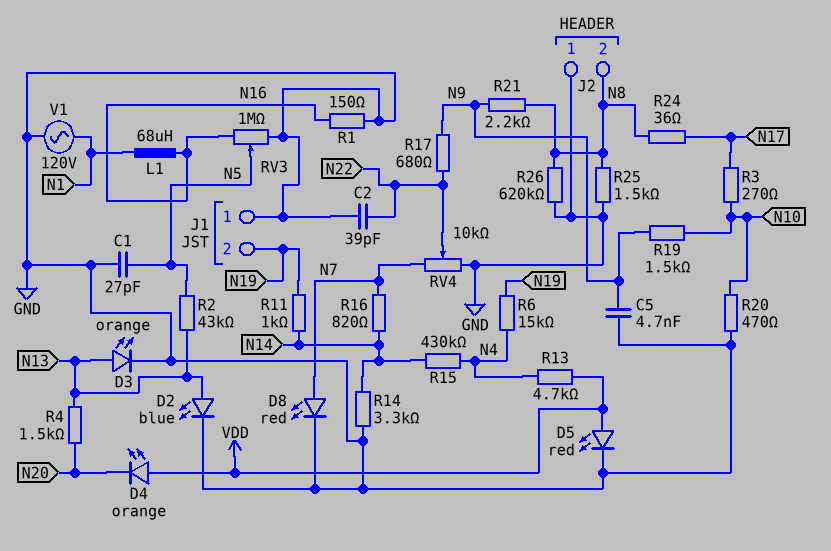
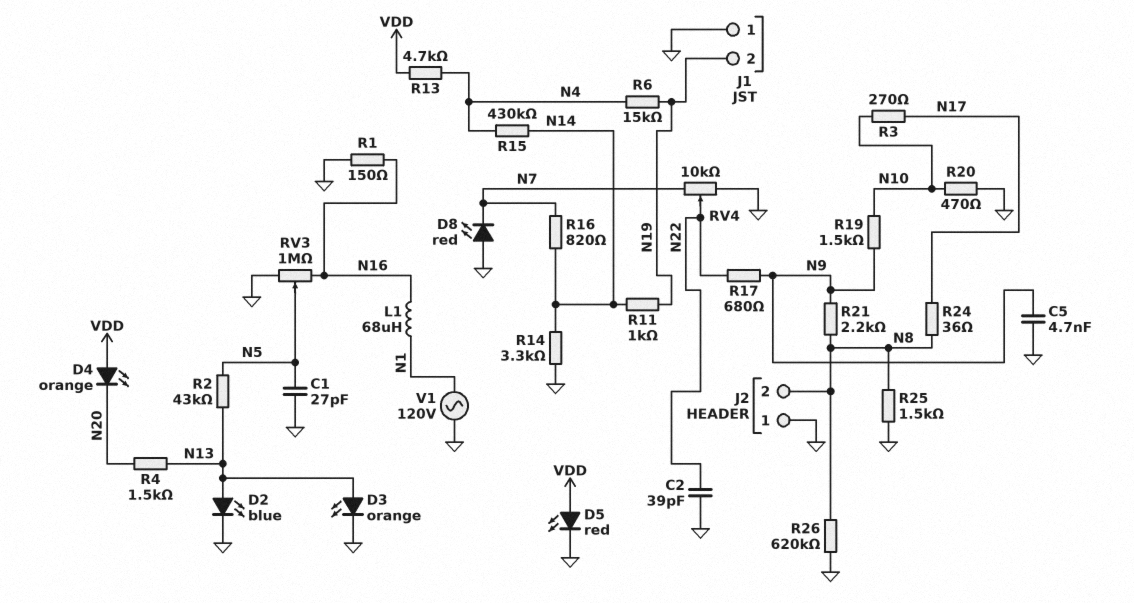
D8: LED red (A N7, K GND) -> LED red (A GND, K N7)

